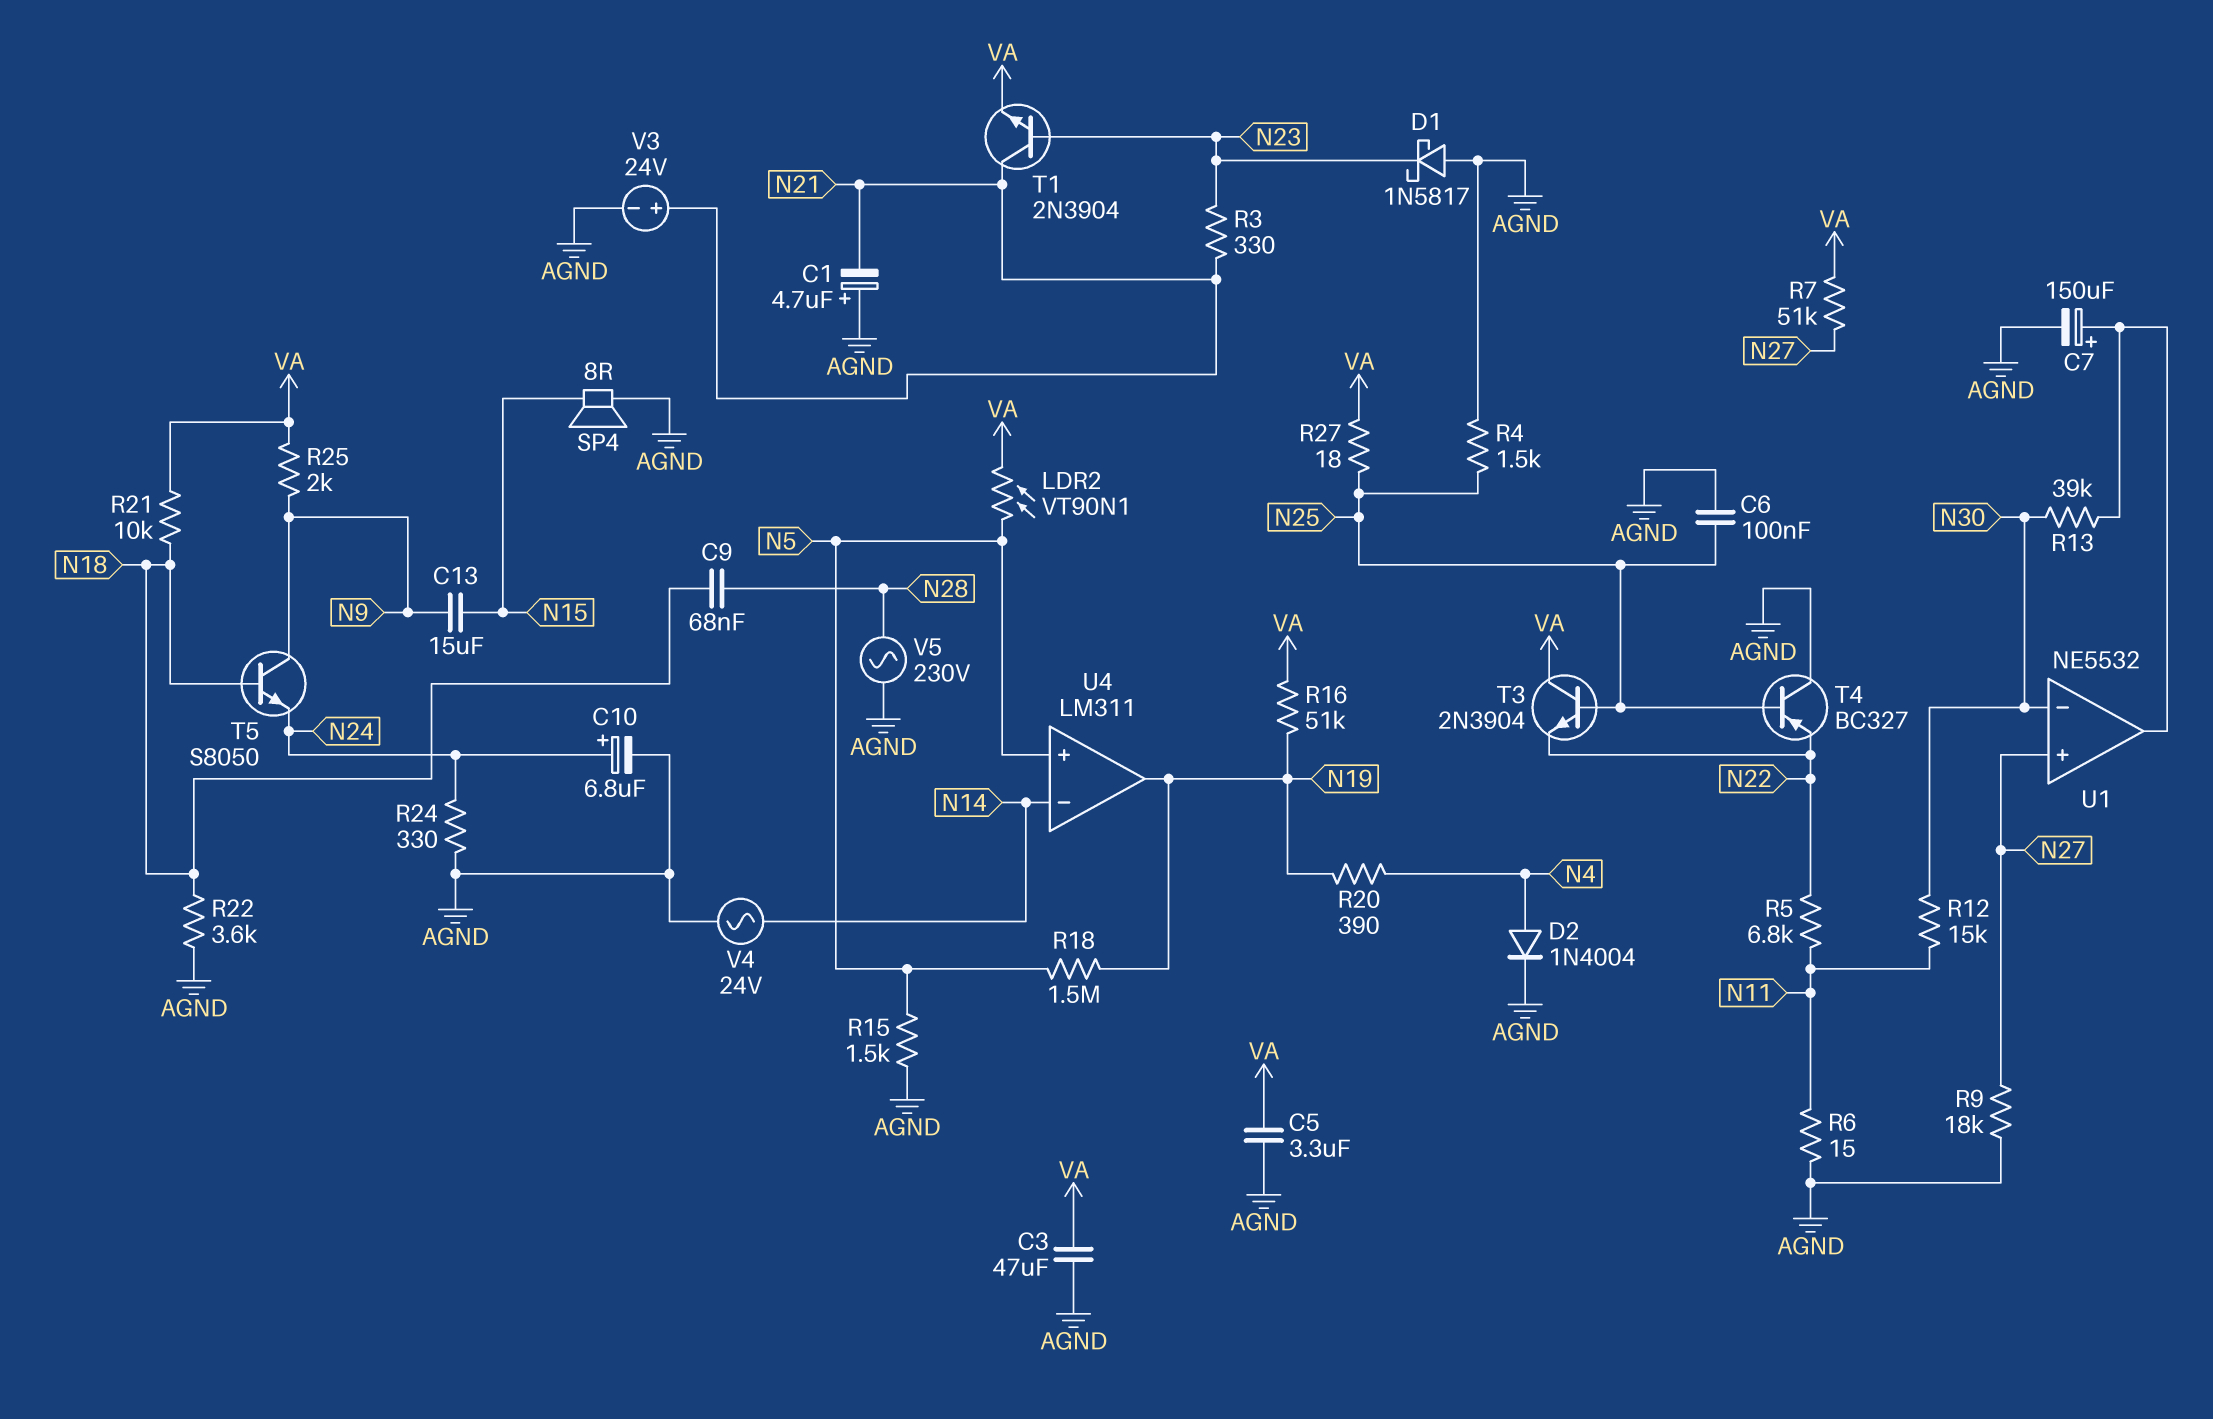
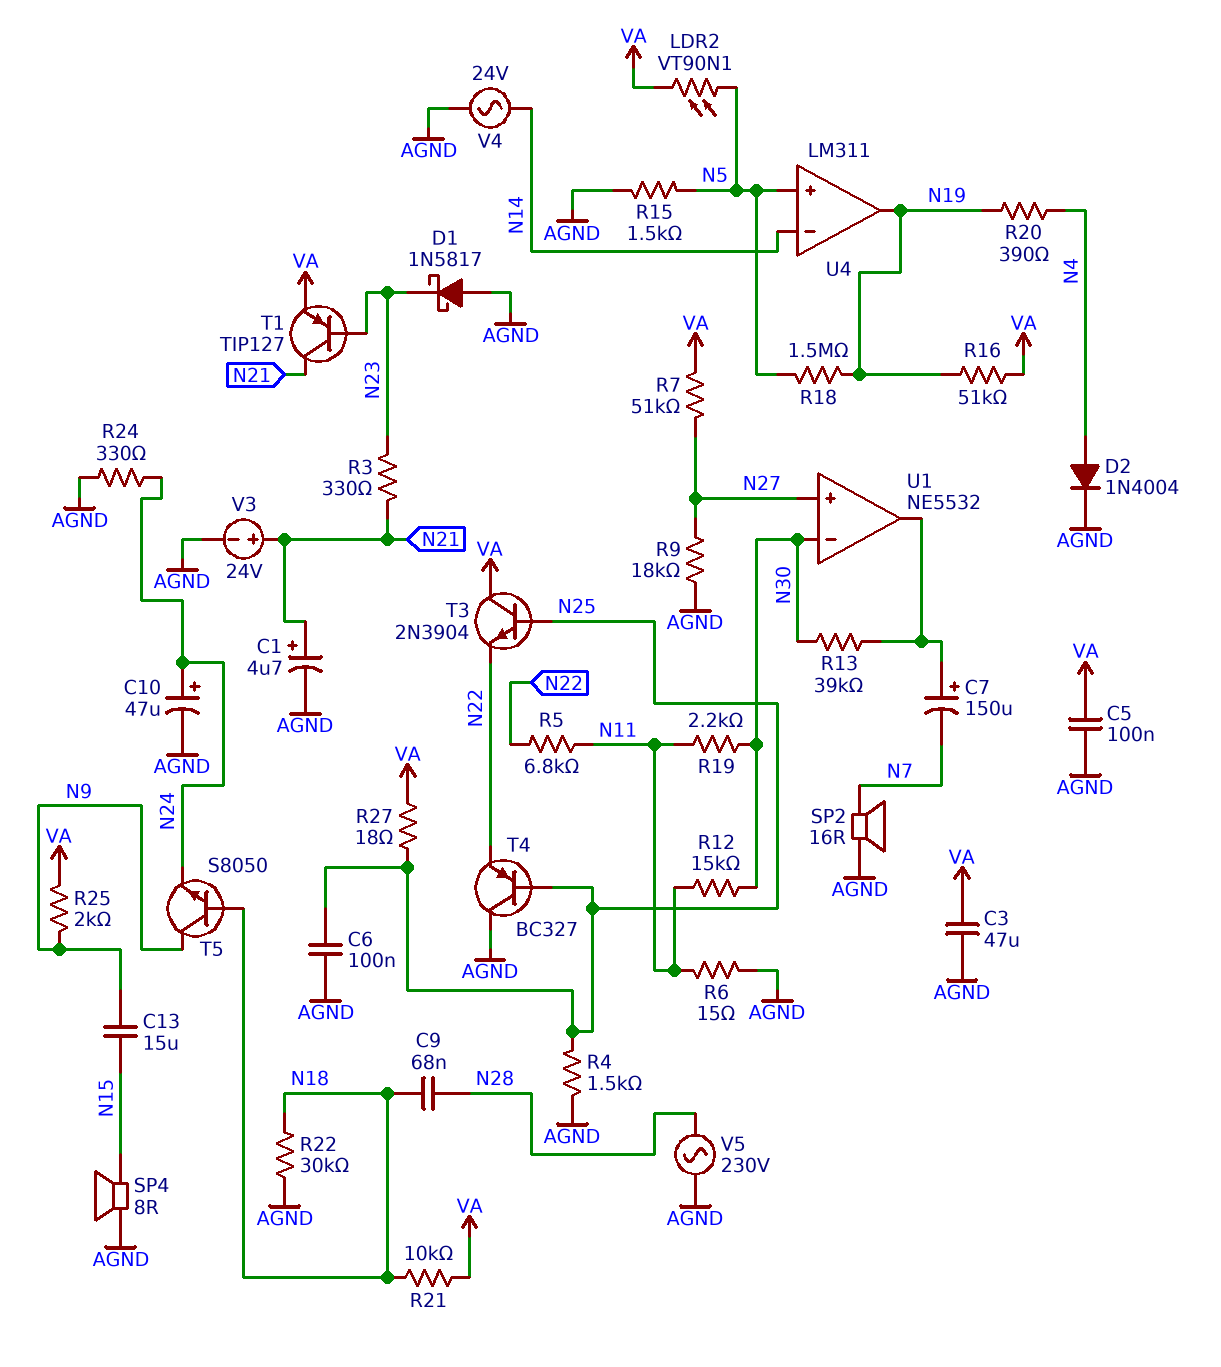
C1: 4.7uF (plus AGND, minus N21) -> 4.7uF (plus N21, minus AGND)
C5: 3.3uF (AGND, VA) -> 100nF (AGND, VA)
C7: 150uF (plus U1/out, minus AGND) -> 150uF (plus U1/out, minus N7)
C10: 6.8uF (plus N24, minus AGND) -> 47uF (plus N24, minus AGND)
R19: none -> 2.2k (N11, N30)
R22: 3.6k (AGND, N18) -> 30k (AGND, N18)
SP2: none -> speaker 16R (AGND, N7)
T1: NPN 2N3904 (B N23, C N21, E VA) -> PNP TIP127 (B N23, C N21, E VA)

